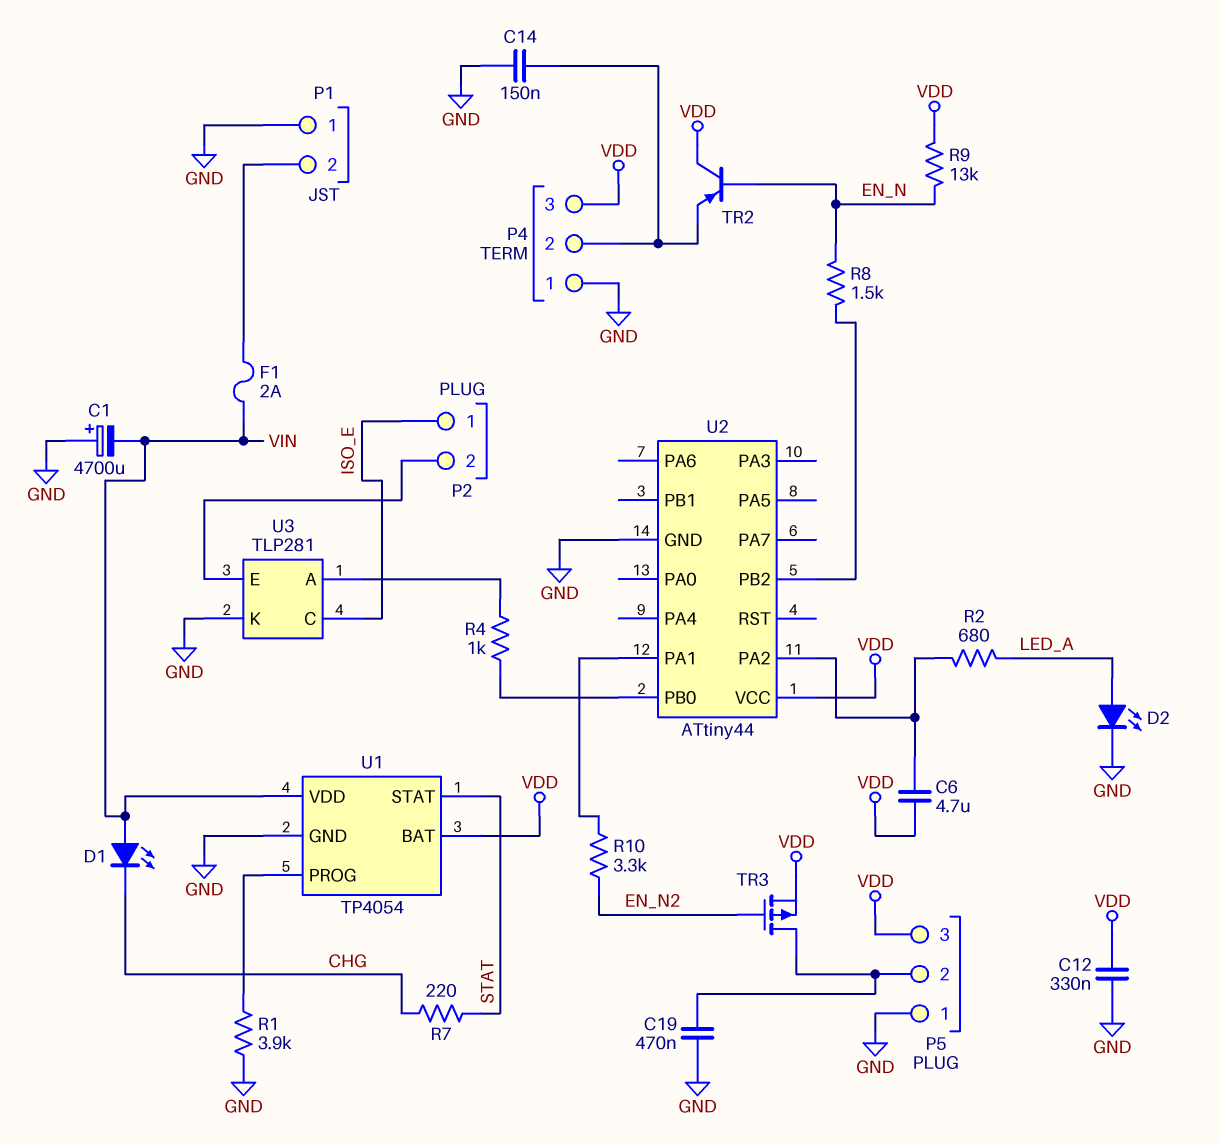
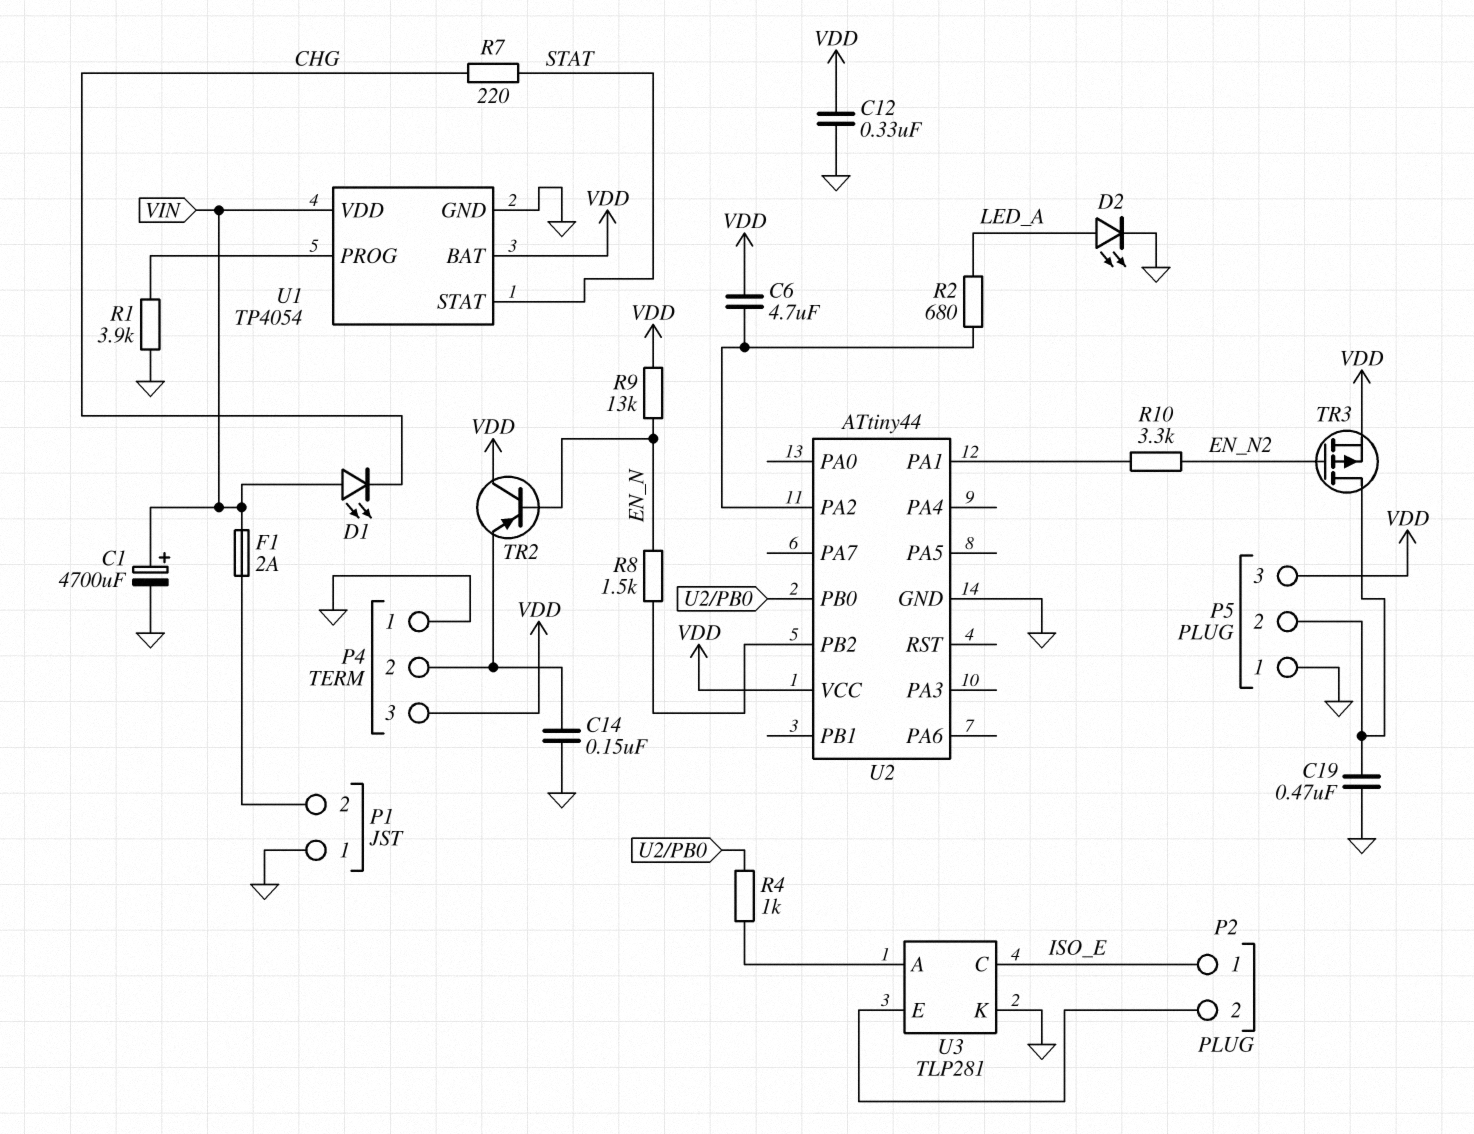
C1: 4700uF (plus GND, minus VIN) -> 4700uF (plus VIN, minus GND)

